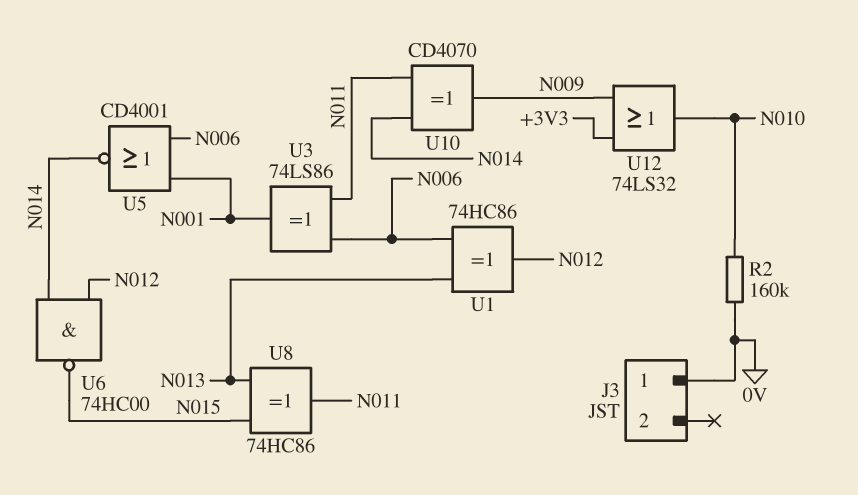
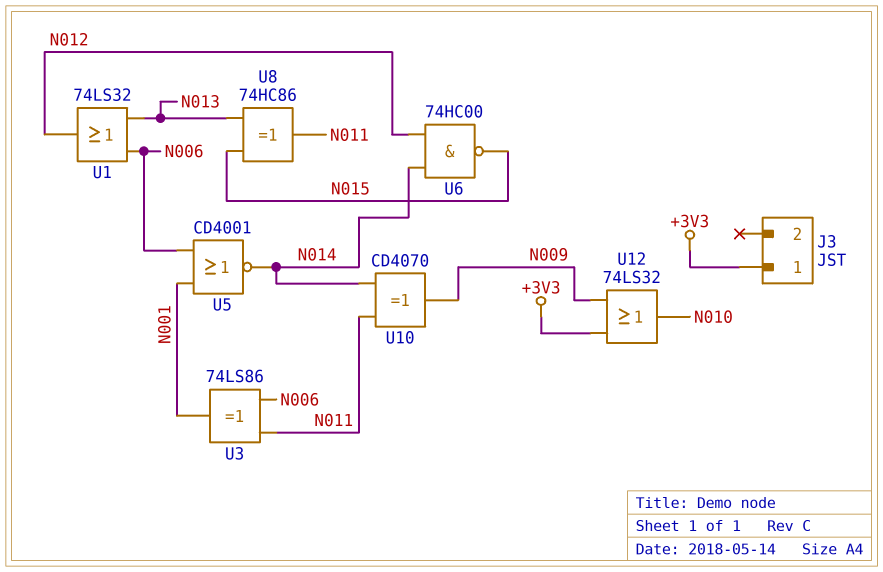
J3 pin 1: 0V -> +3V3
R2: 160k (0V, N010) -> none
U1: XOR 74HC86 (in N006, in N013, out N012) -> OR 74LS32 (in N006, in N013, out N012)

